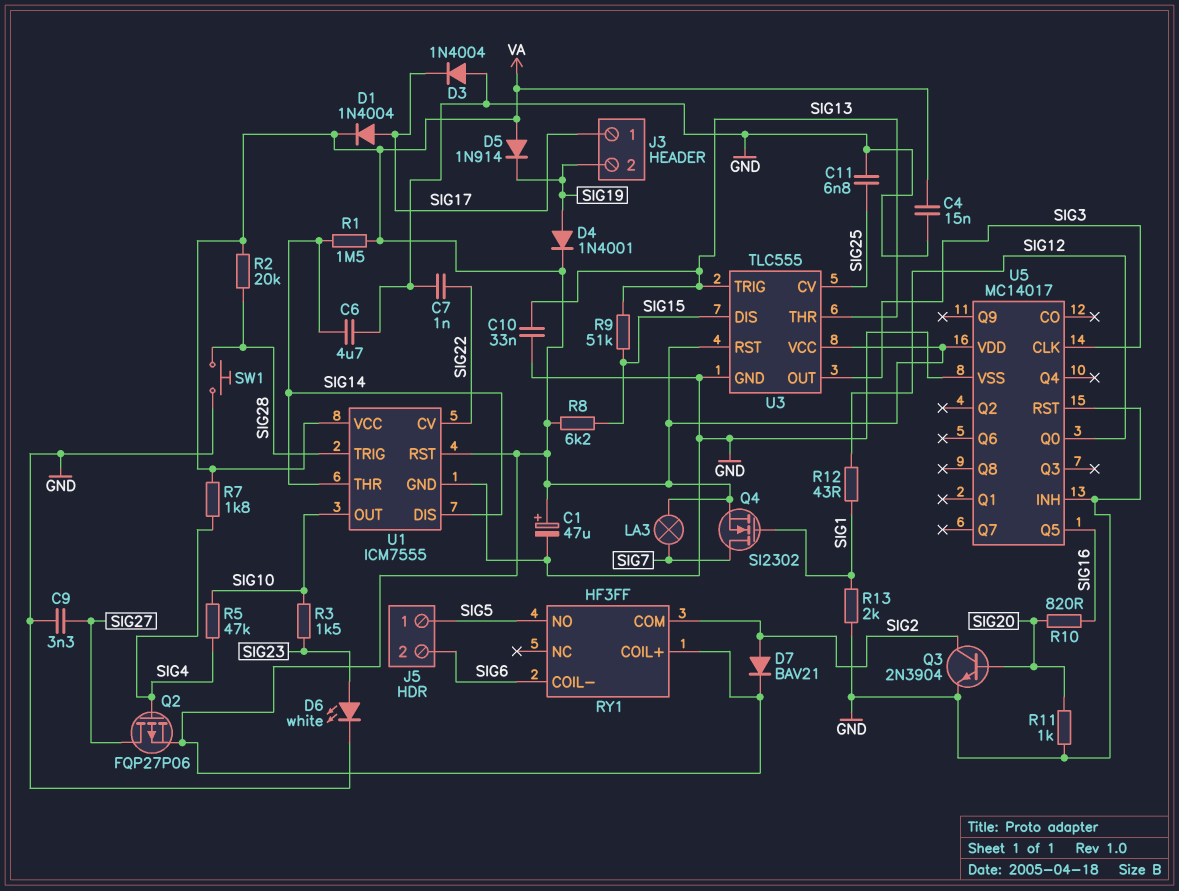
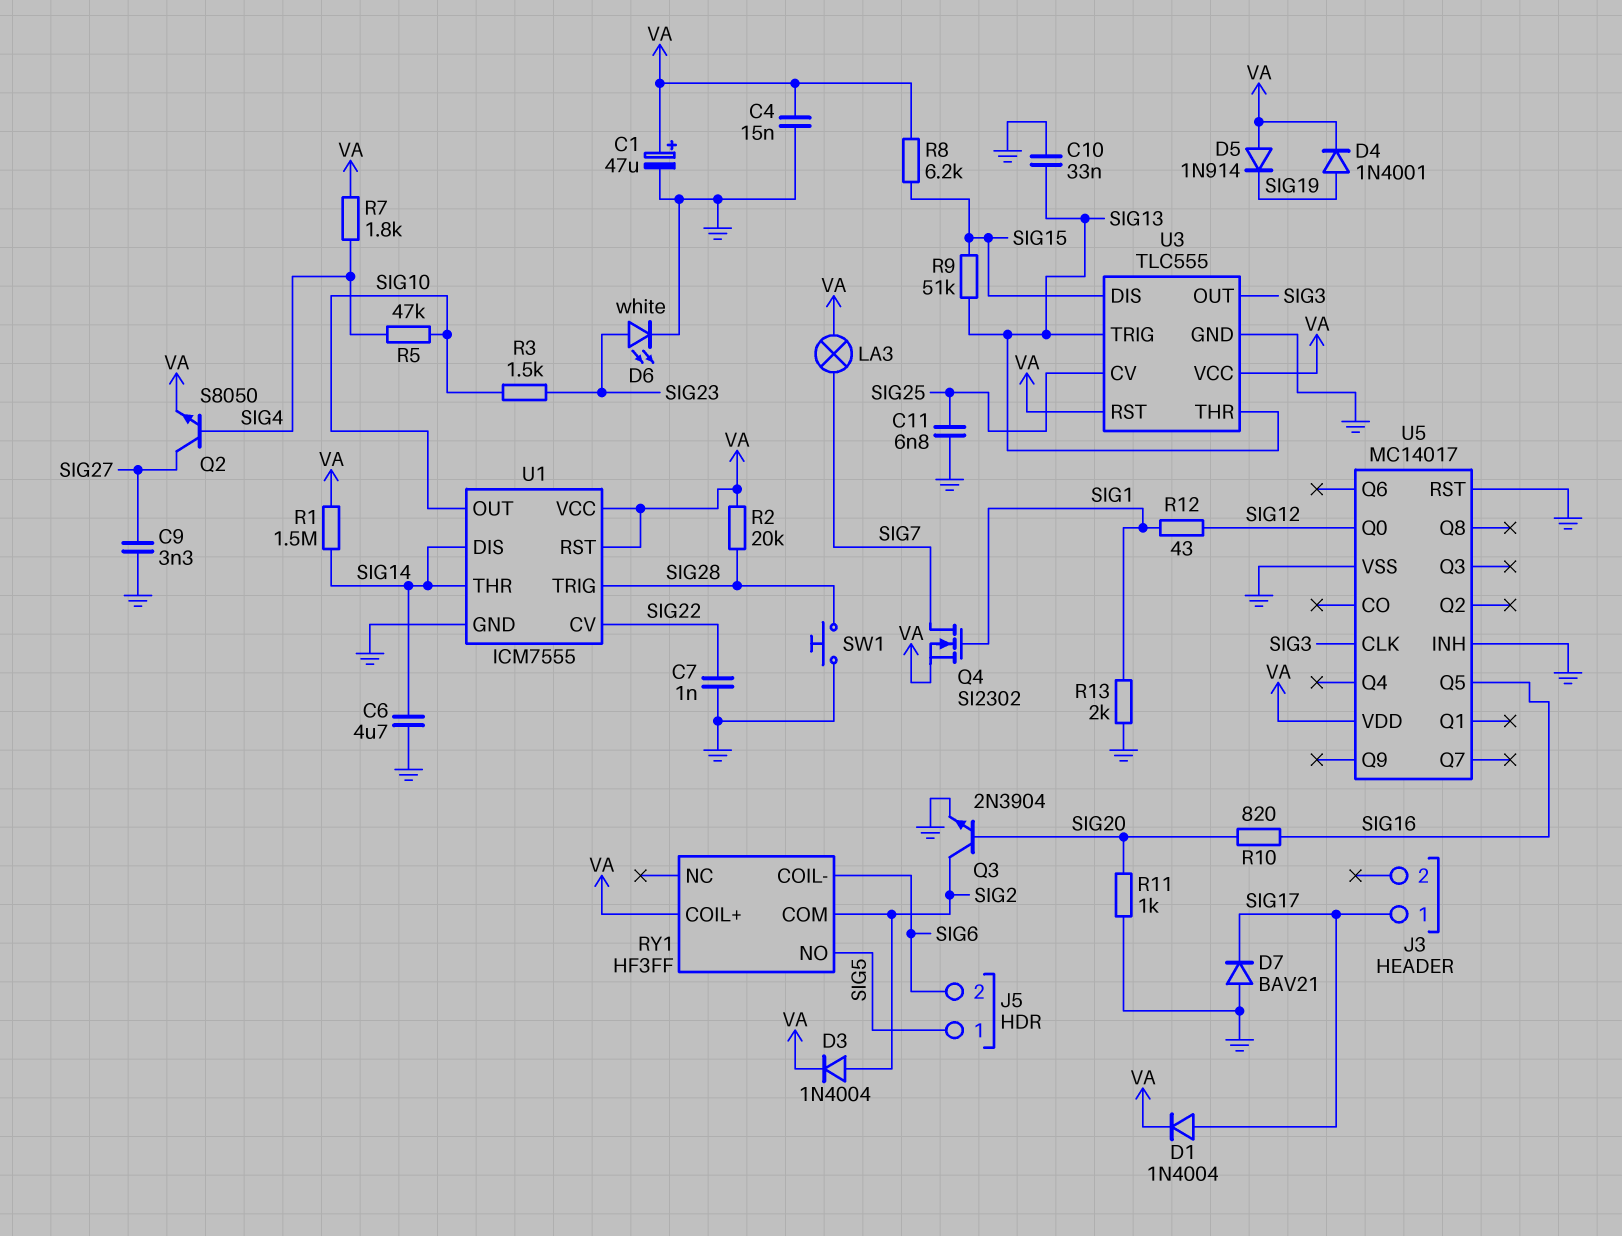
D3: diode 1N4004 (A GND, K SIG17) -> diode 1N4004 (A SIG2, K VA)
D7: diode BAV21 (A SIG2, K VA) -> diode BAV21 (A GND, K SIG17)
J3 pin 2: SIG19 -> none
Q2: PMOS FQP27P06 (G SIG4, D SIG27, S VA) -> NPN S8050 (B SIG4, C SIG27, E VA)

